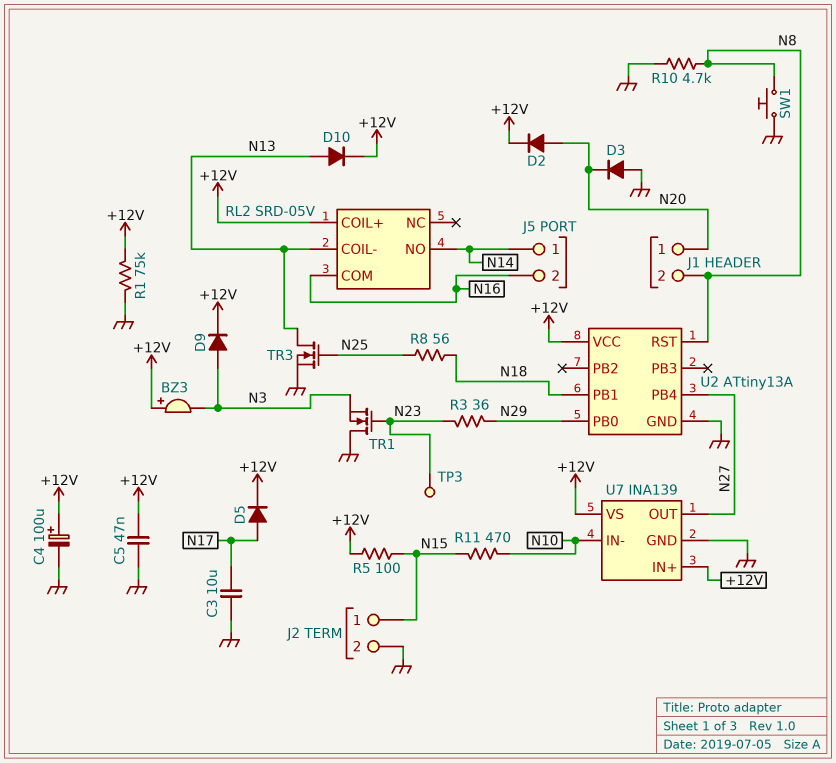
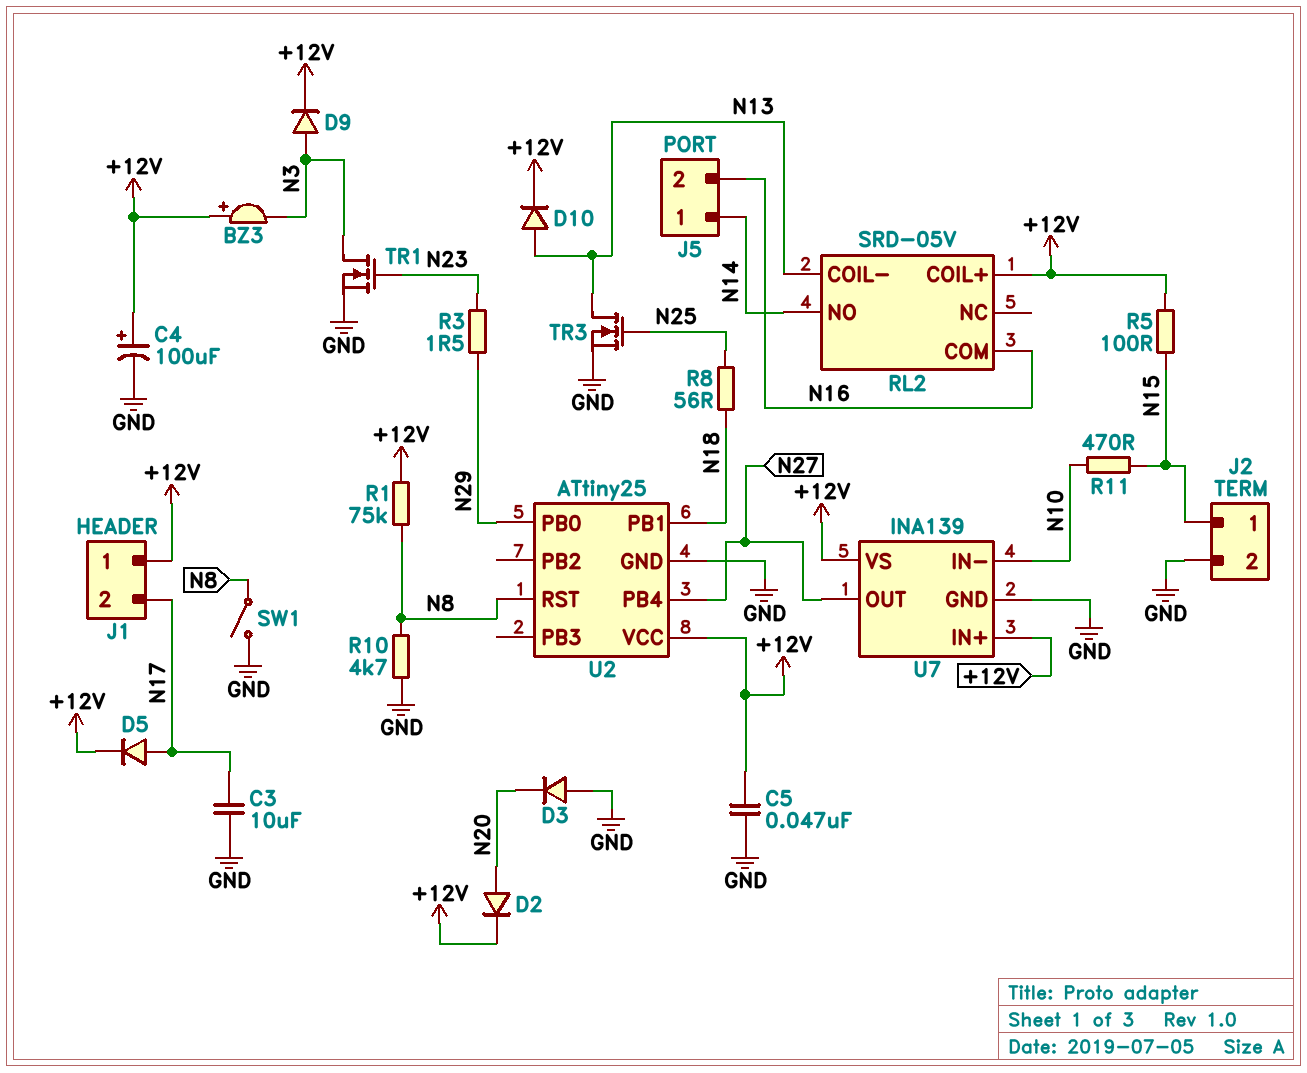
J1 pin 1: N20 -> +12V
J1 pin 2: N8 -> N17
R1: 75k (+12V, GND) -> 75k (+12V, N8)
R3: 36 (N23, N29) -> 1.5 (N23, N29)
SW1: button (GND, N8) -> switch (GND, N8)
TP3: test point (N23) -> none
TR1: NMOS (G N23, D GND, S N3) -> NMOS (G N23, D N3, S GND)
U2: ATtiny13A -> ATtiny25

